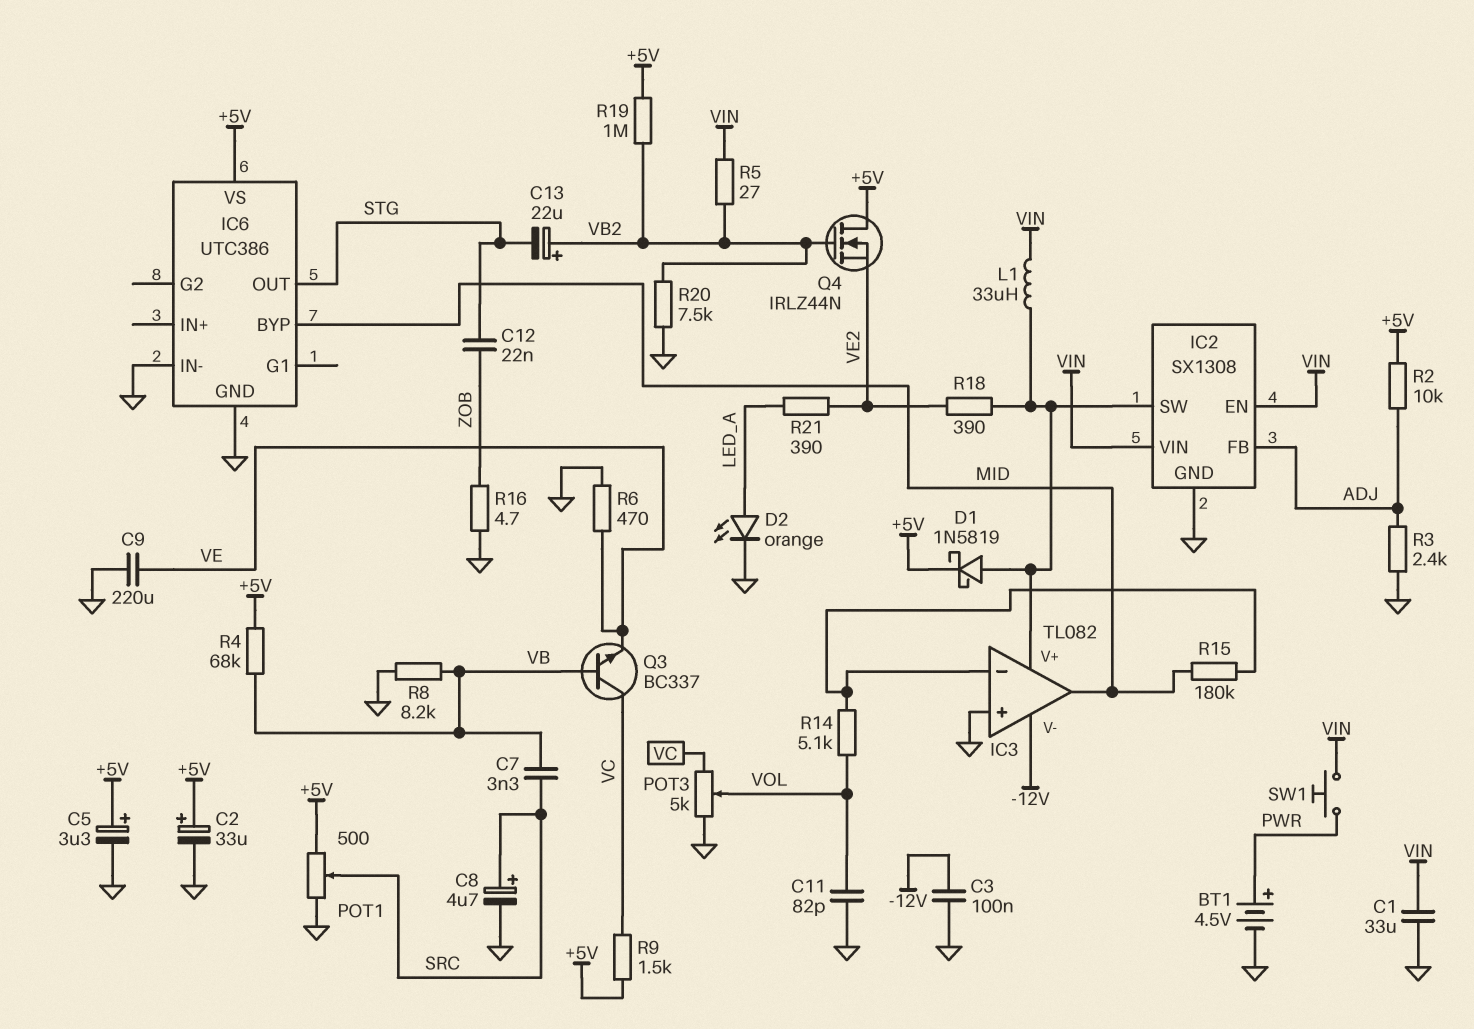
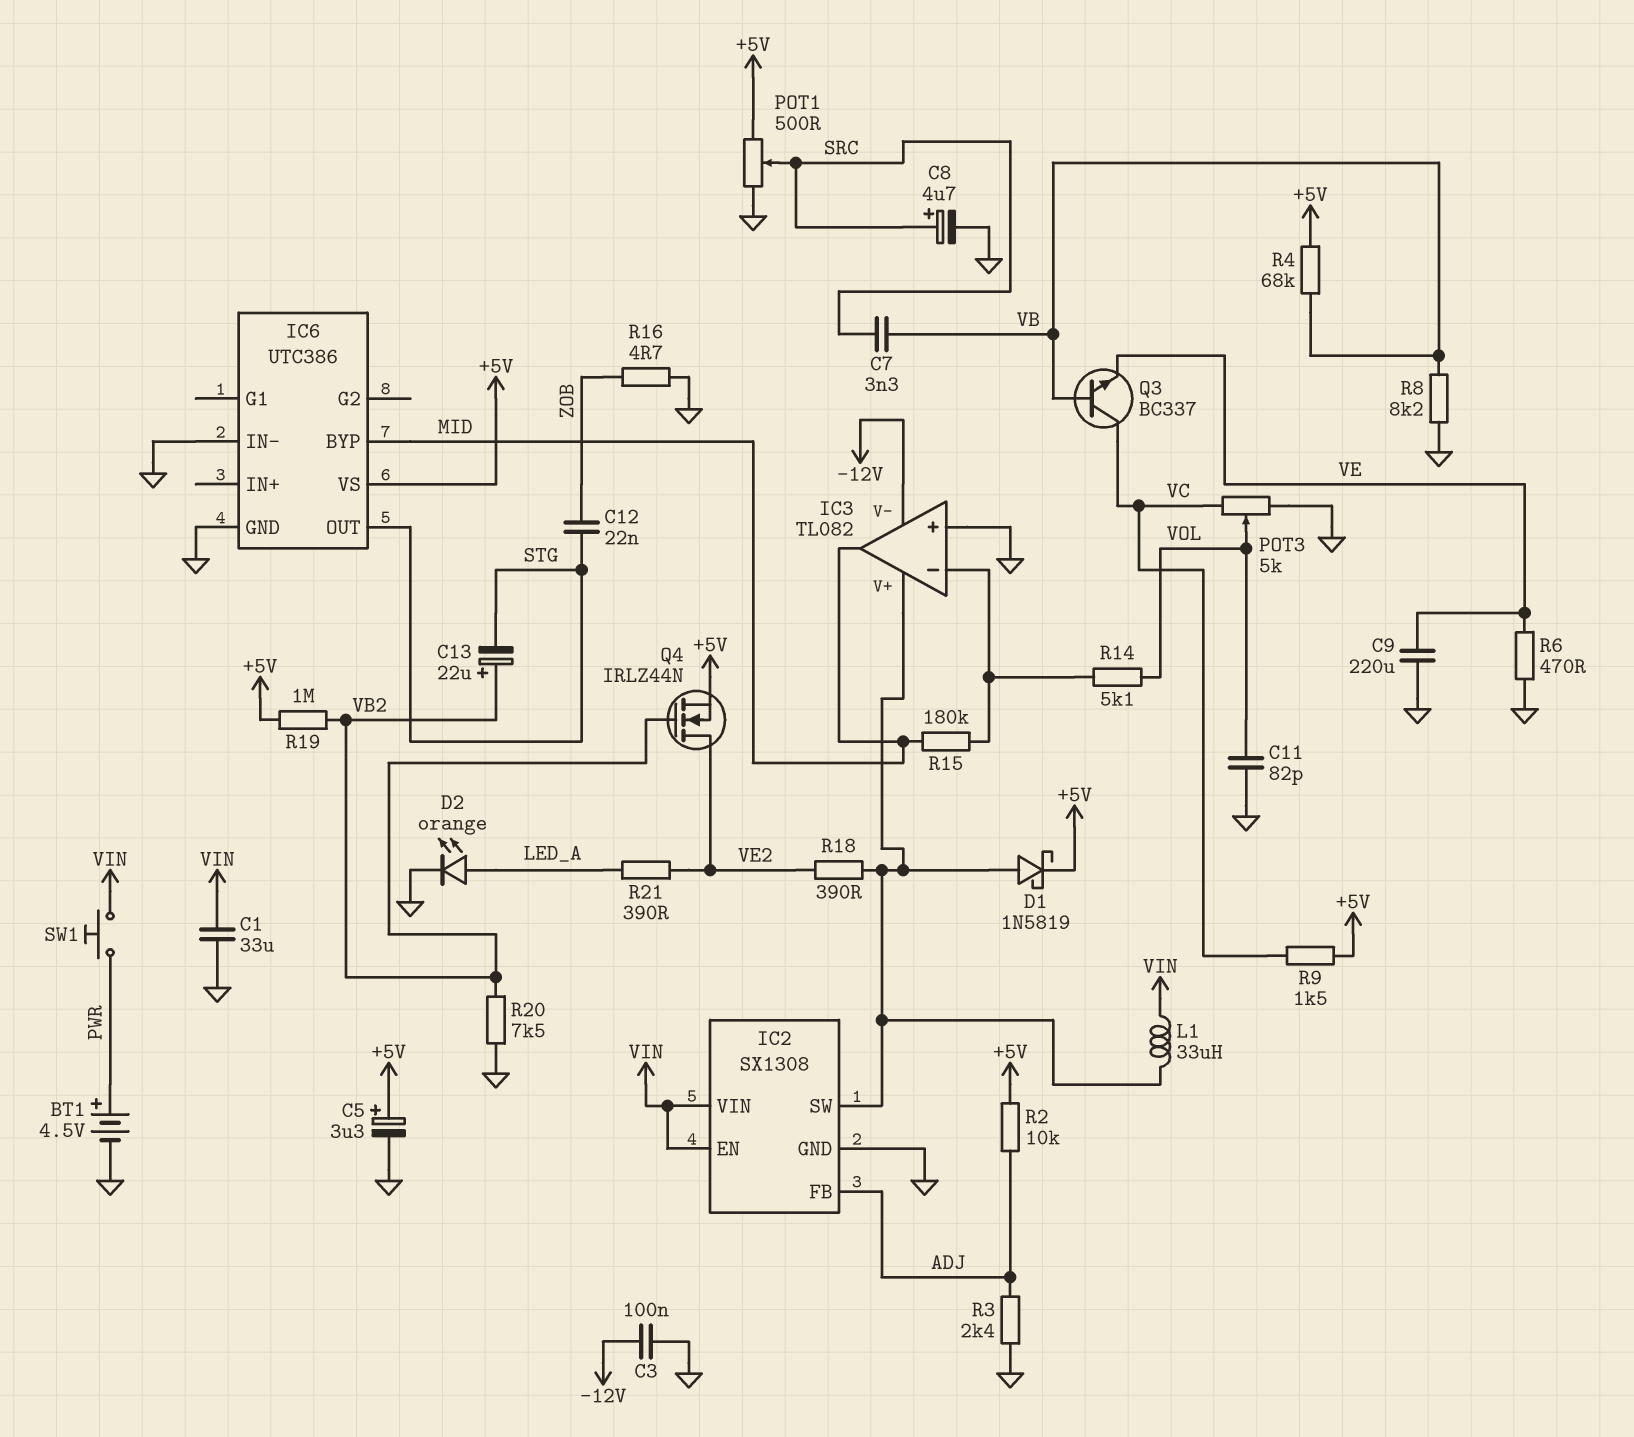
C2: 33uF (plus +5V, minus GND) -> none
Q4: NMOS IRLZ44N (G VB2, D +5V, S VE2) -> NMOS IRLZ44N (G VB2, D VE2, S +5V)
R5: 27 (VB2, VIN) -> none

